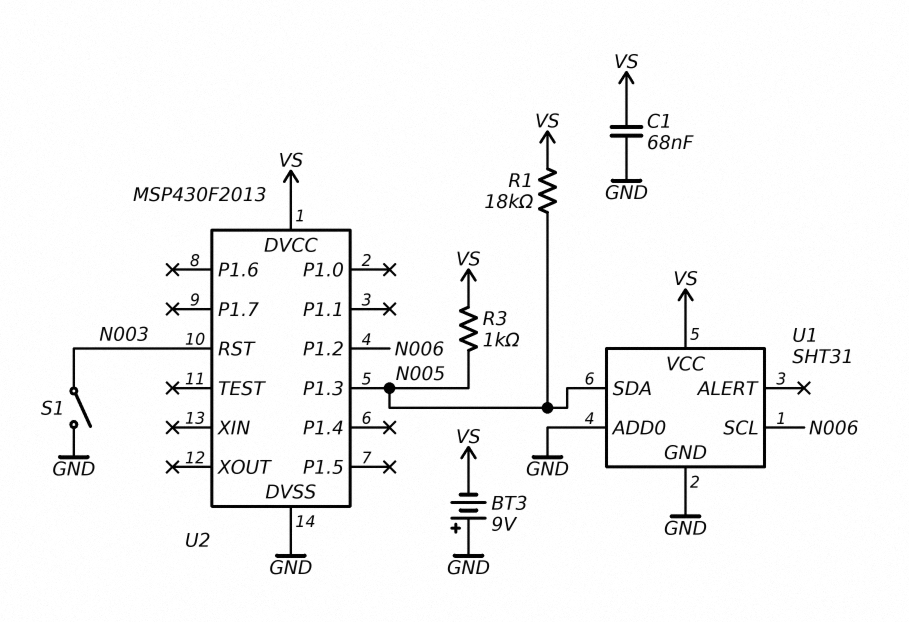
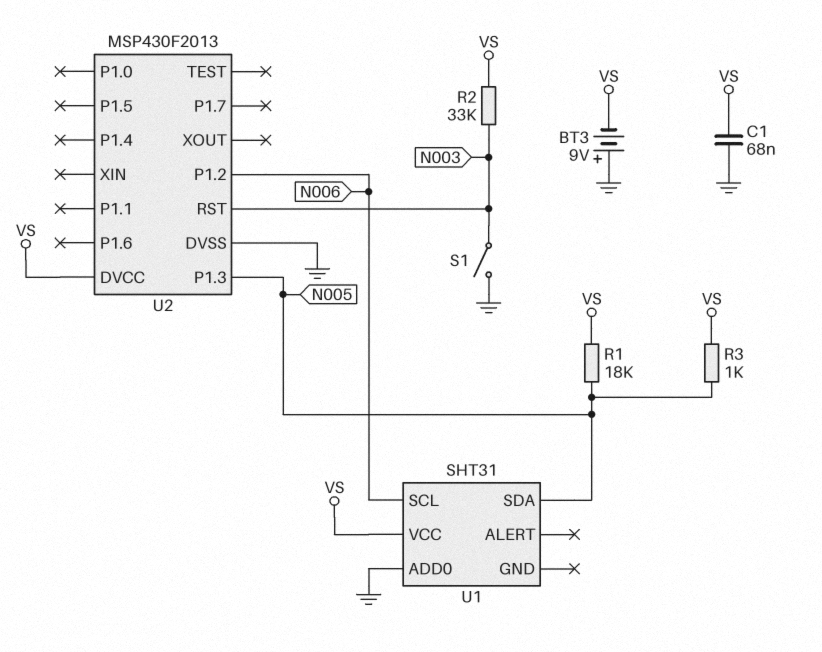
R2: none -> 33k (N003, VS)
U1 pin GND: GND -> none

